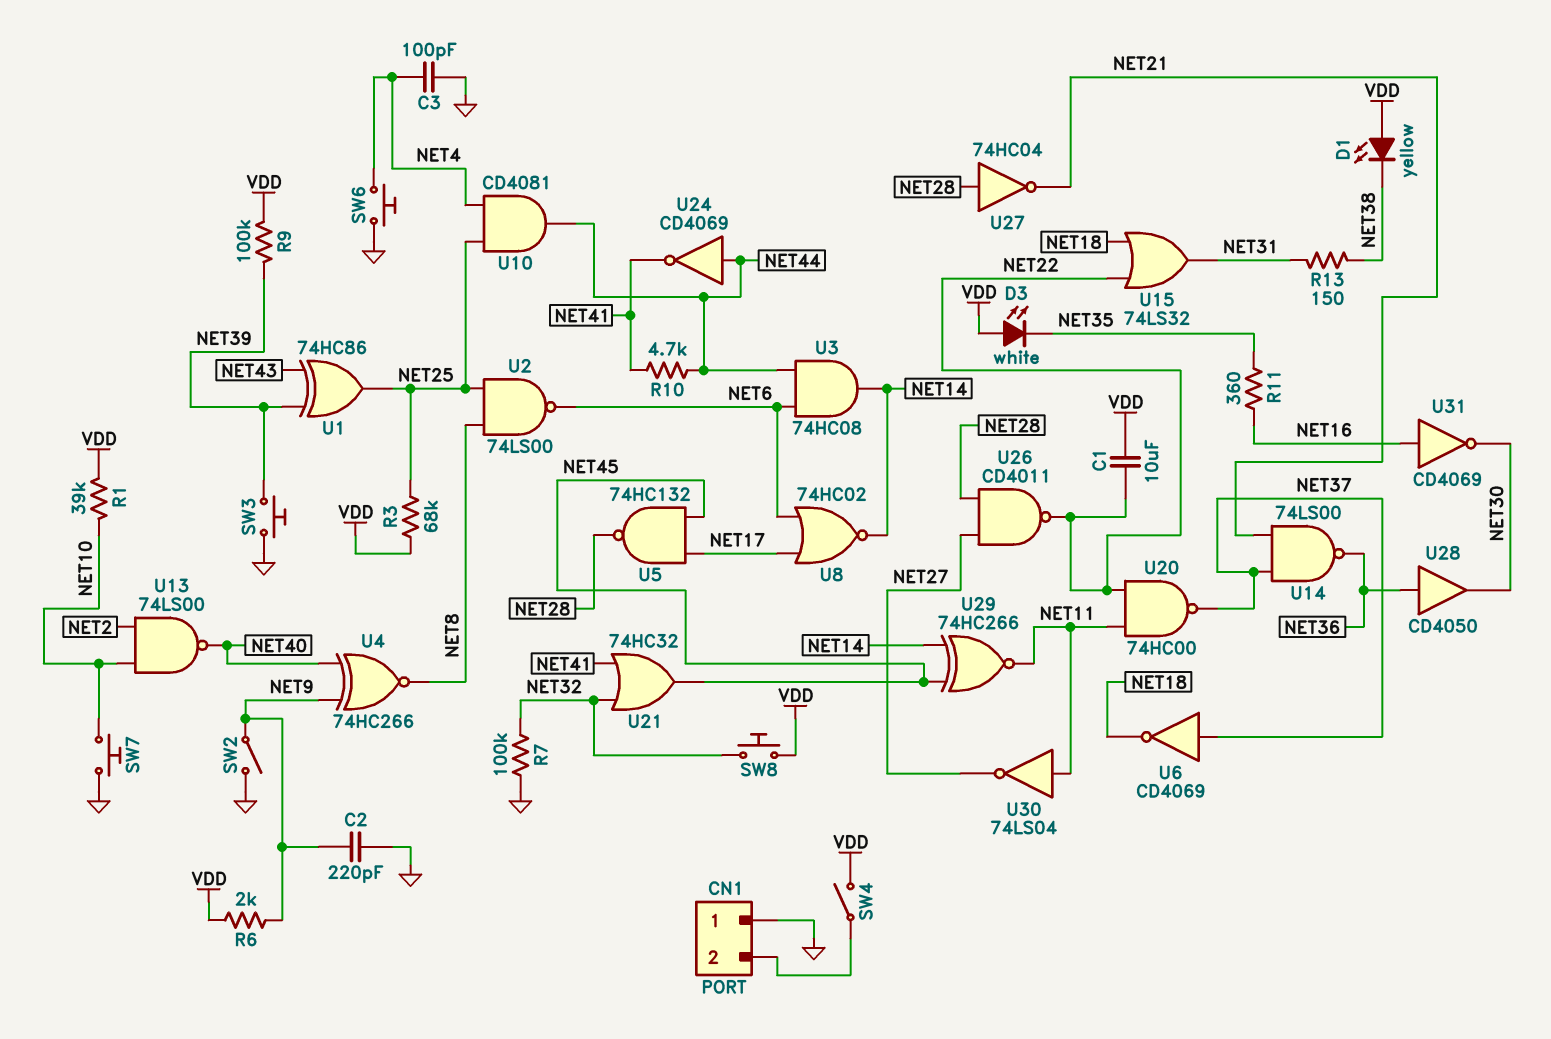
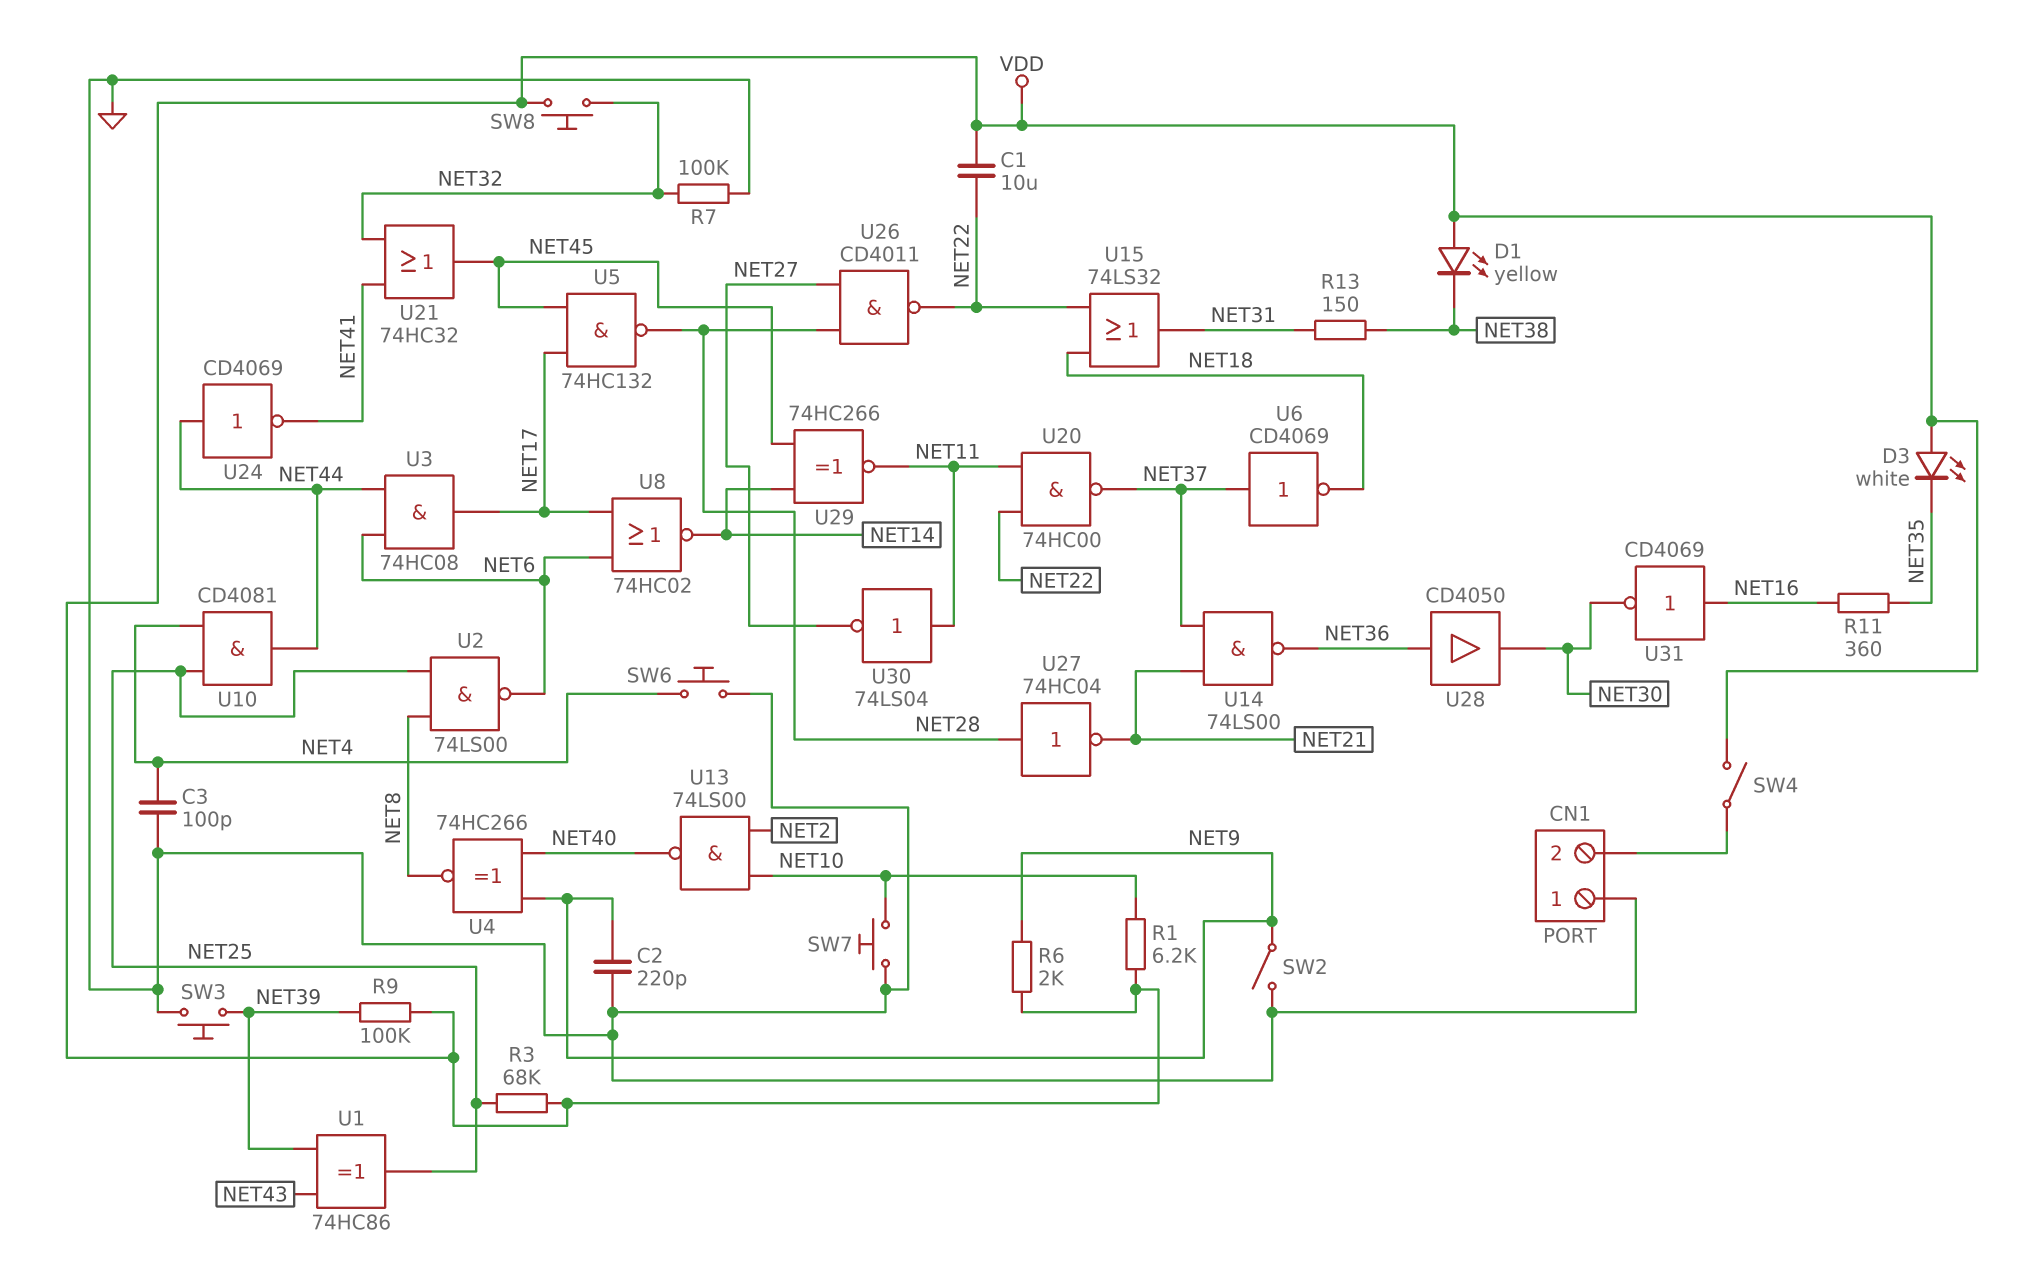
R1: 39k (NET10, VDD) -> 6.2k (NET10, VDD)
R10: 4.7k (NET41, NET44) -> none
U3: AND 74HC08 (in NET6, in NET44, out NET14) -> AND 74HC08 (in NET6, in NET44, out NET17)

